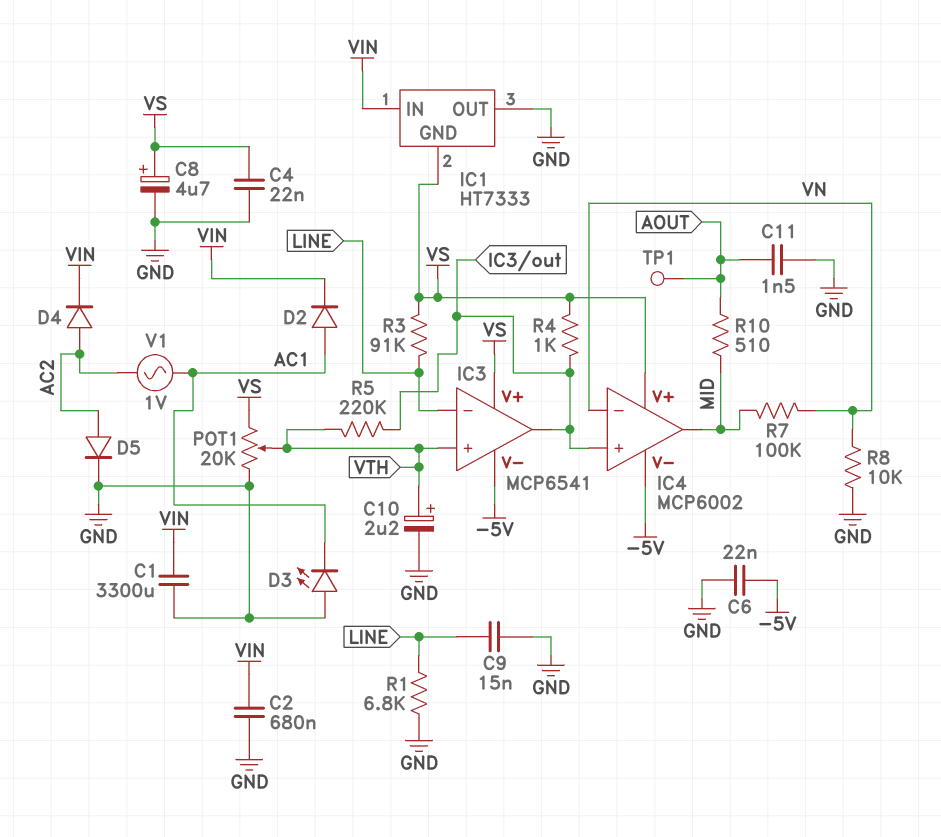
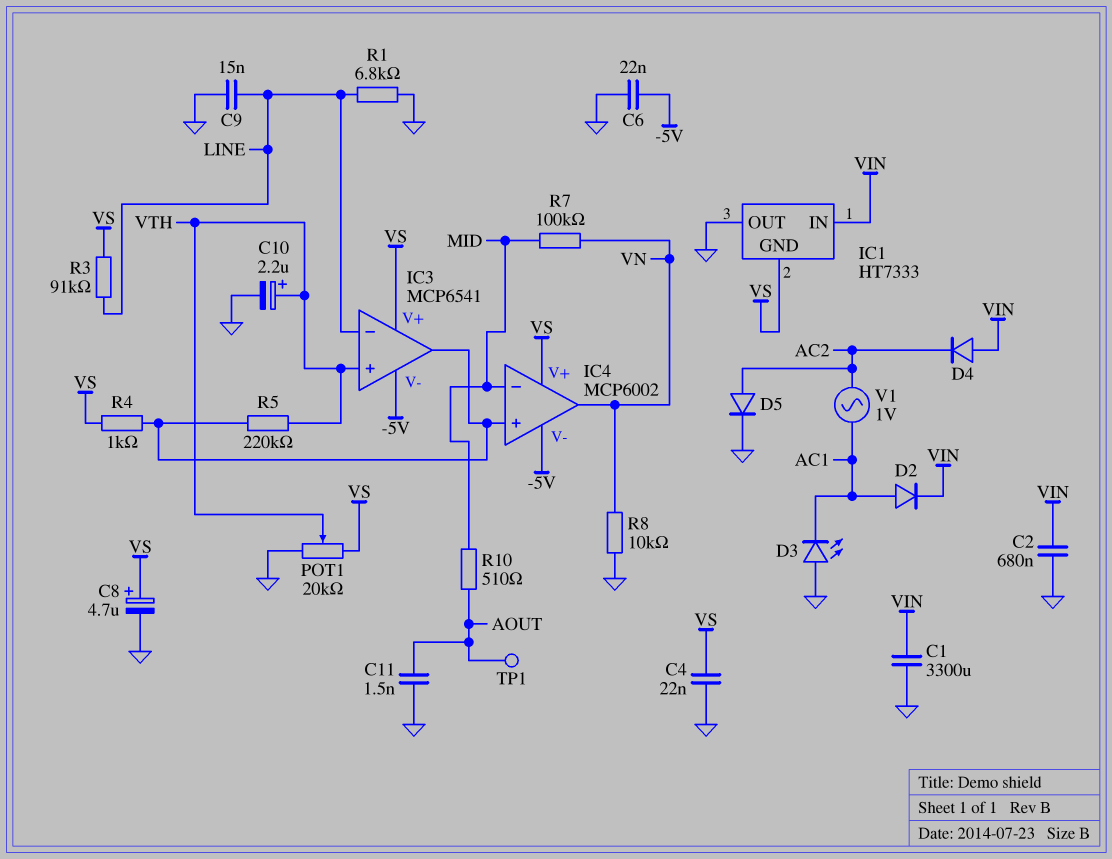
D4: diode (A AC2, K VIN) -> diode (A VIN, K AC2)
IC4 pin in-: VN -> MID
IC4 pin out: MID -> VN

